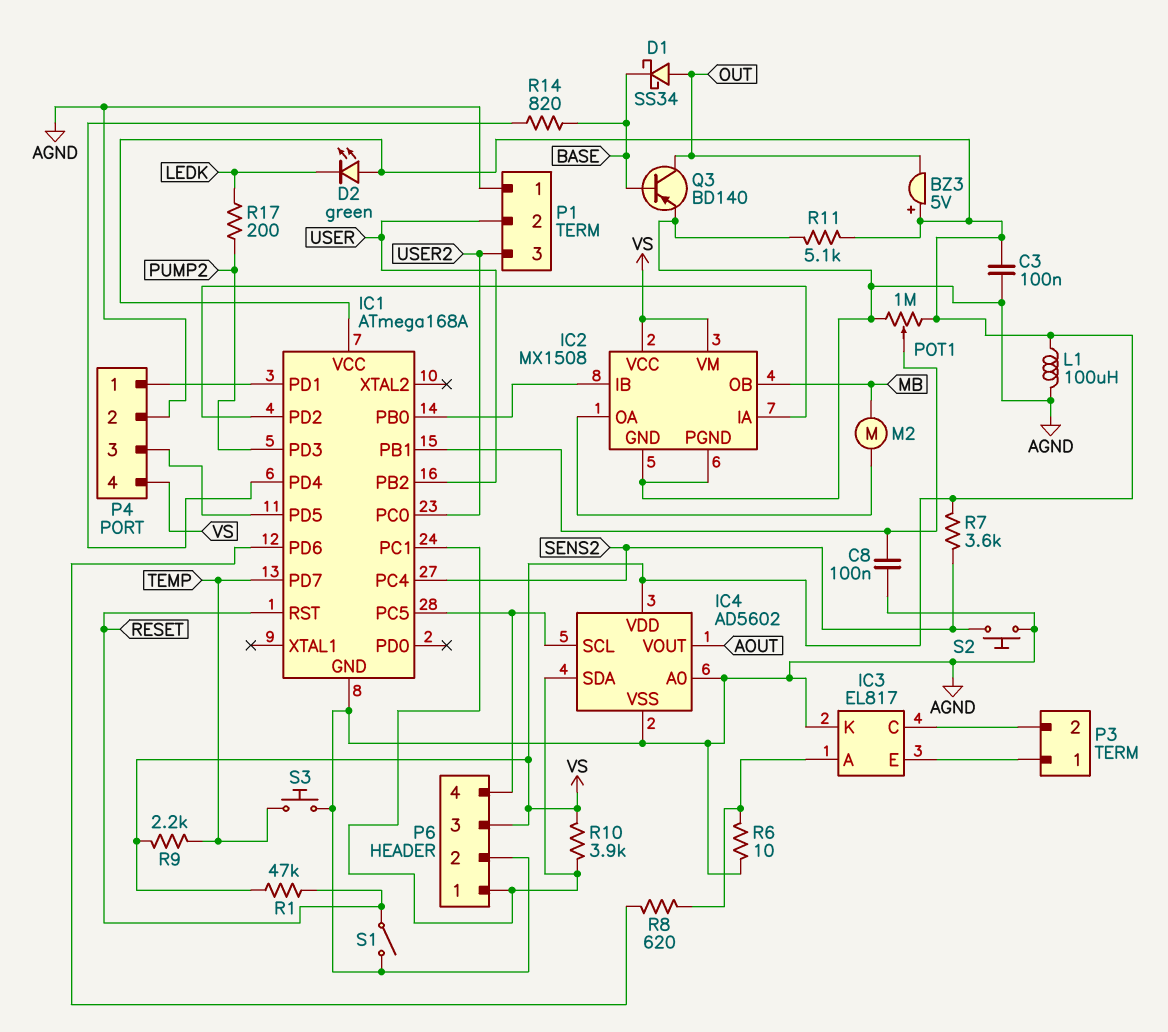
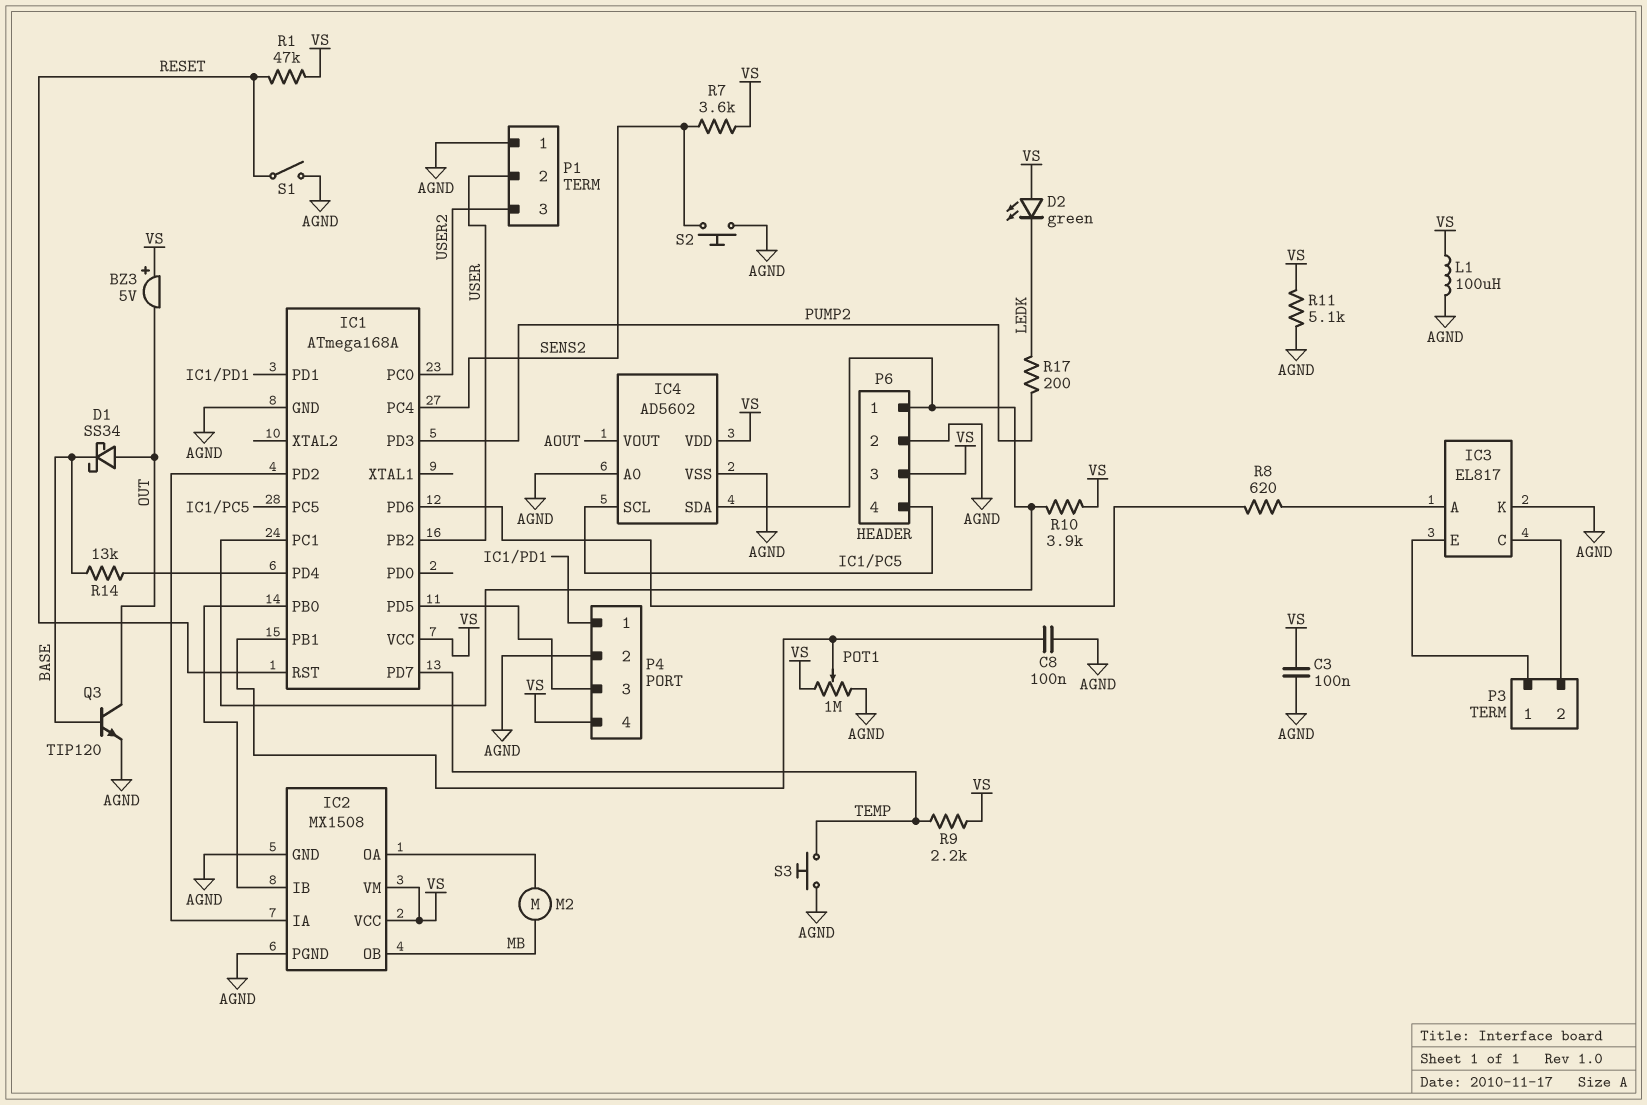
Q3: PNP BD140 (B BASE, C OUT, E AGND) -> NPN TIP120 (B BASE, C OUT, E AGND)
R6: 10 (AGND, IC3/A) -> none
R14: 820 (BASE, IC1/PD4) -> 13k (BASE, IC1/PD4)

